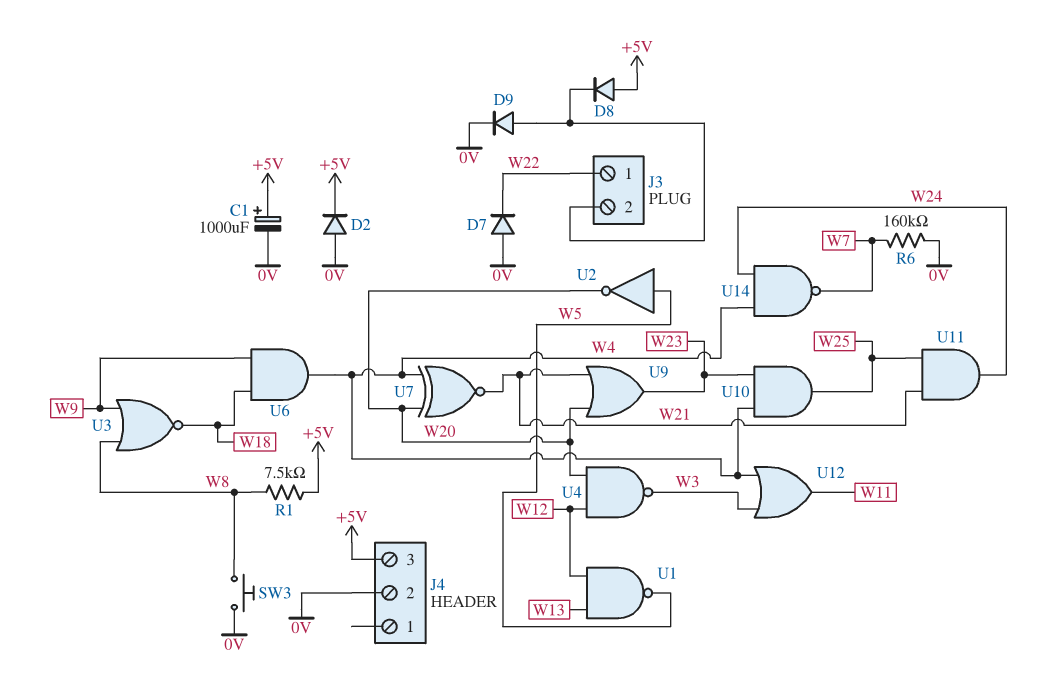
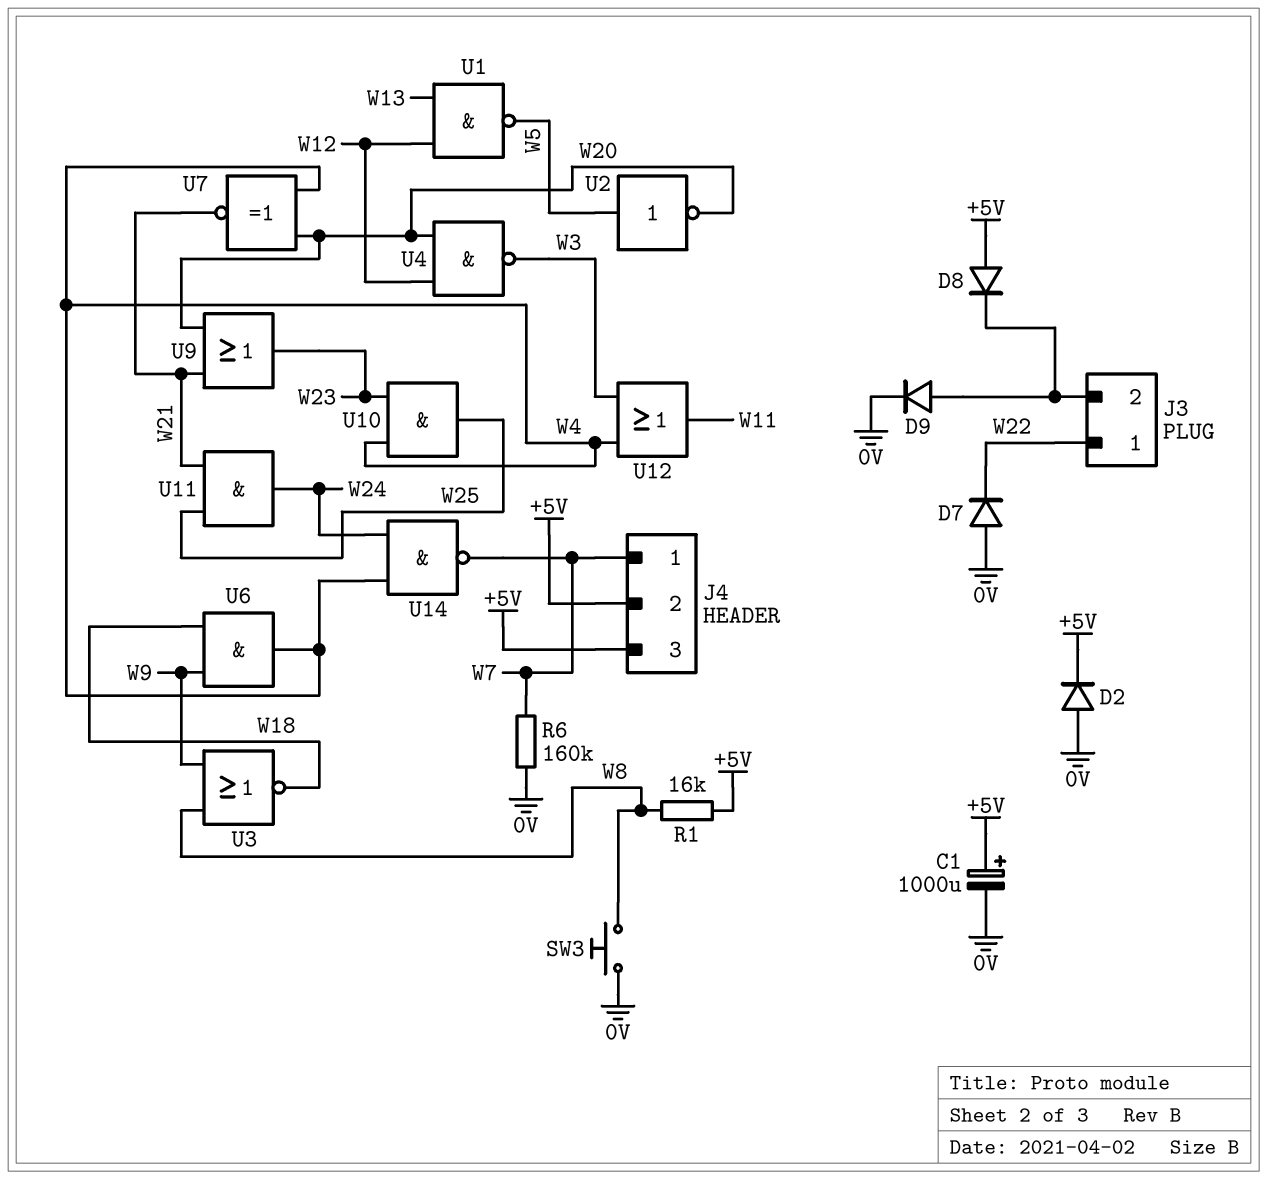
J4 pin 1: none -> W7
J4 pin 2: 0V -> +5V
R1: 7.5k (+5V, W8) -> 16k (+5V, W8)

